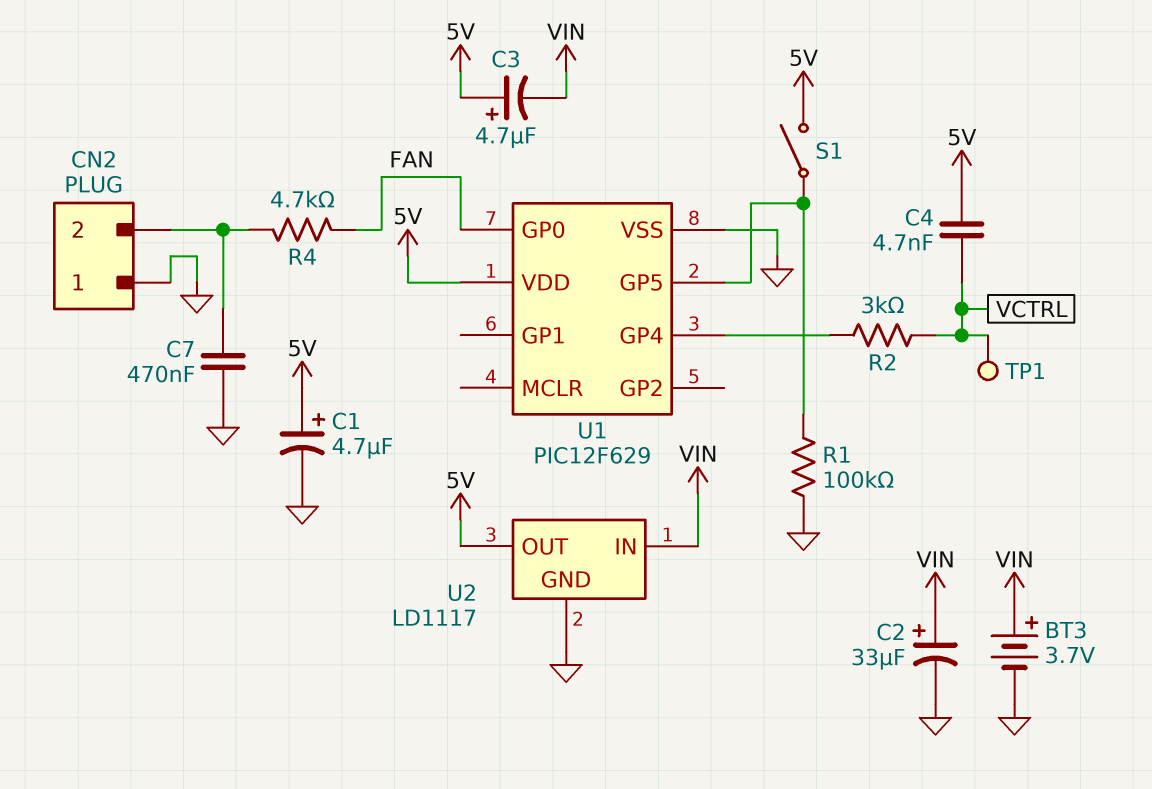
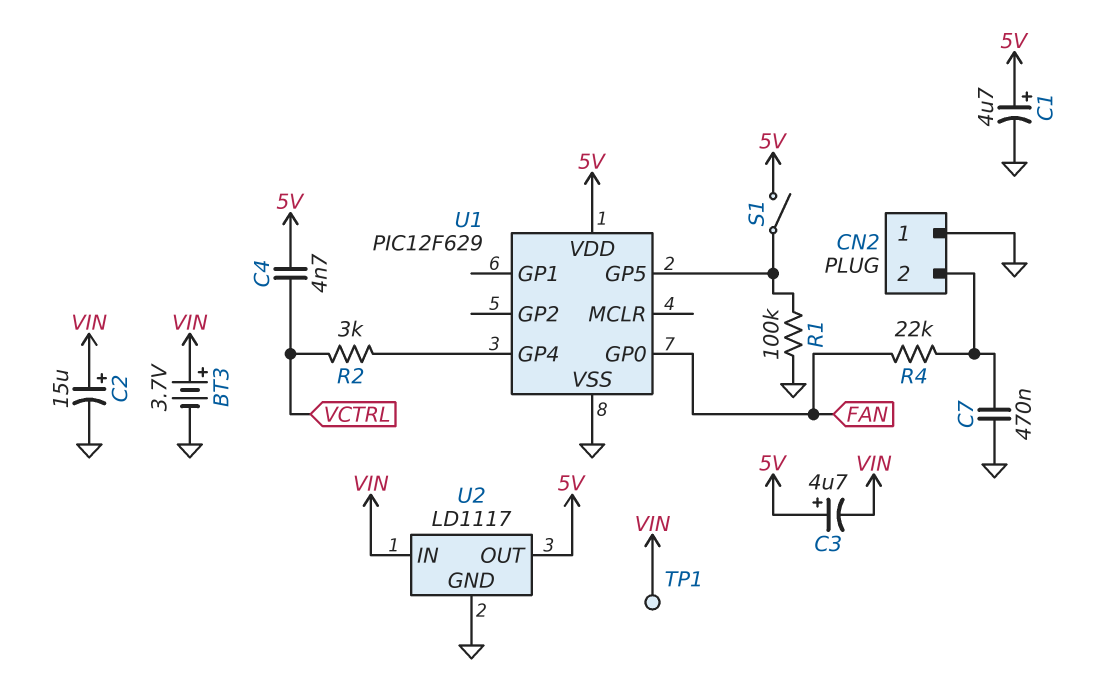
C2: 33uF (plus VIN, minus GND) -> 15uF (plus VIN, minus GND)
R4: 4.7k (CN2/2, FAN) -> 22k (CN2/2, FAN)
TP1: test point (VCTRL) -> test point (VIN)

